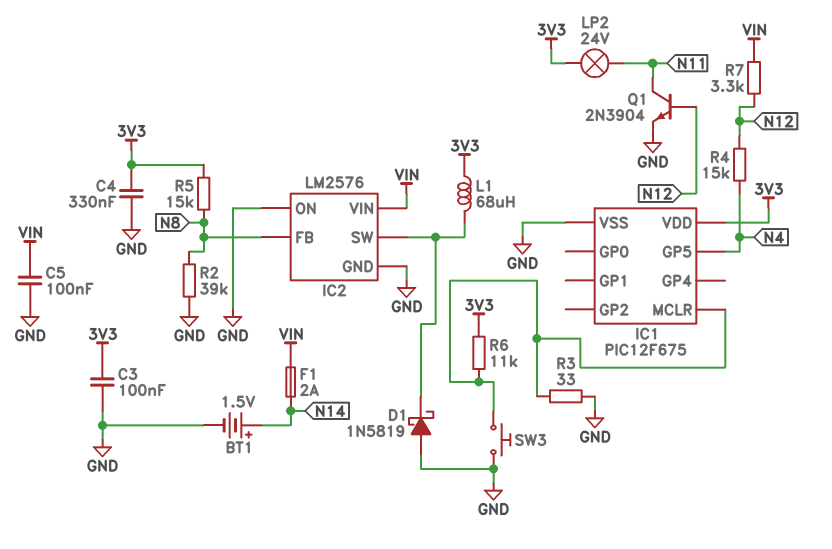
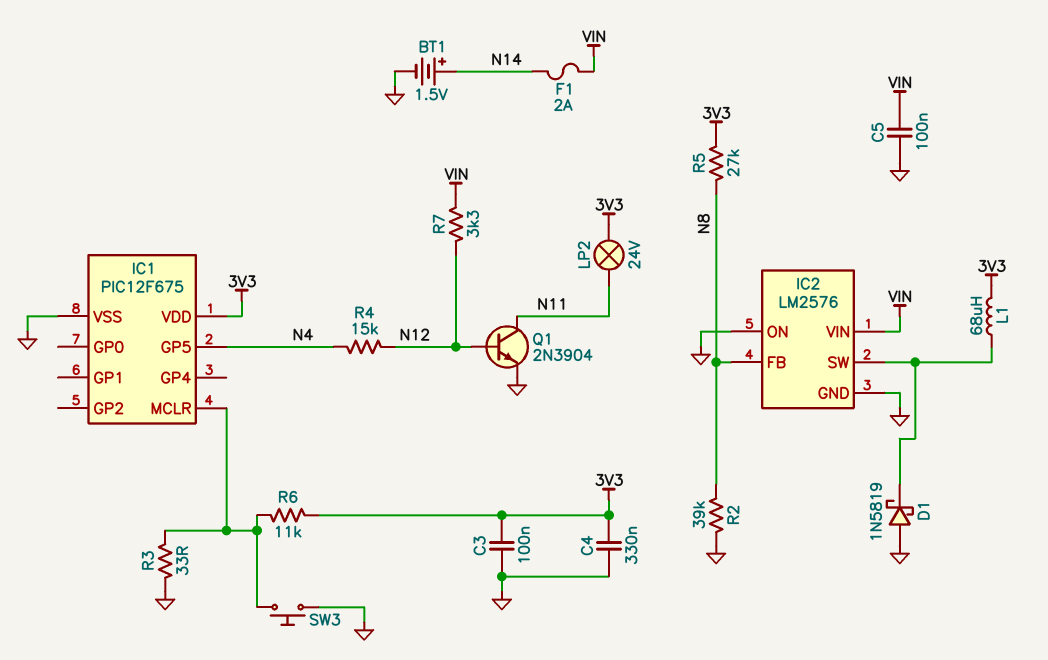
R5: 15k (3V3, N8) -> 27k (3V3, N8)

